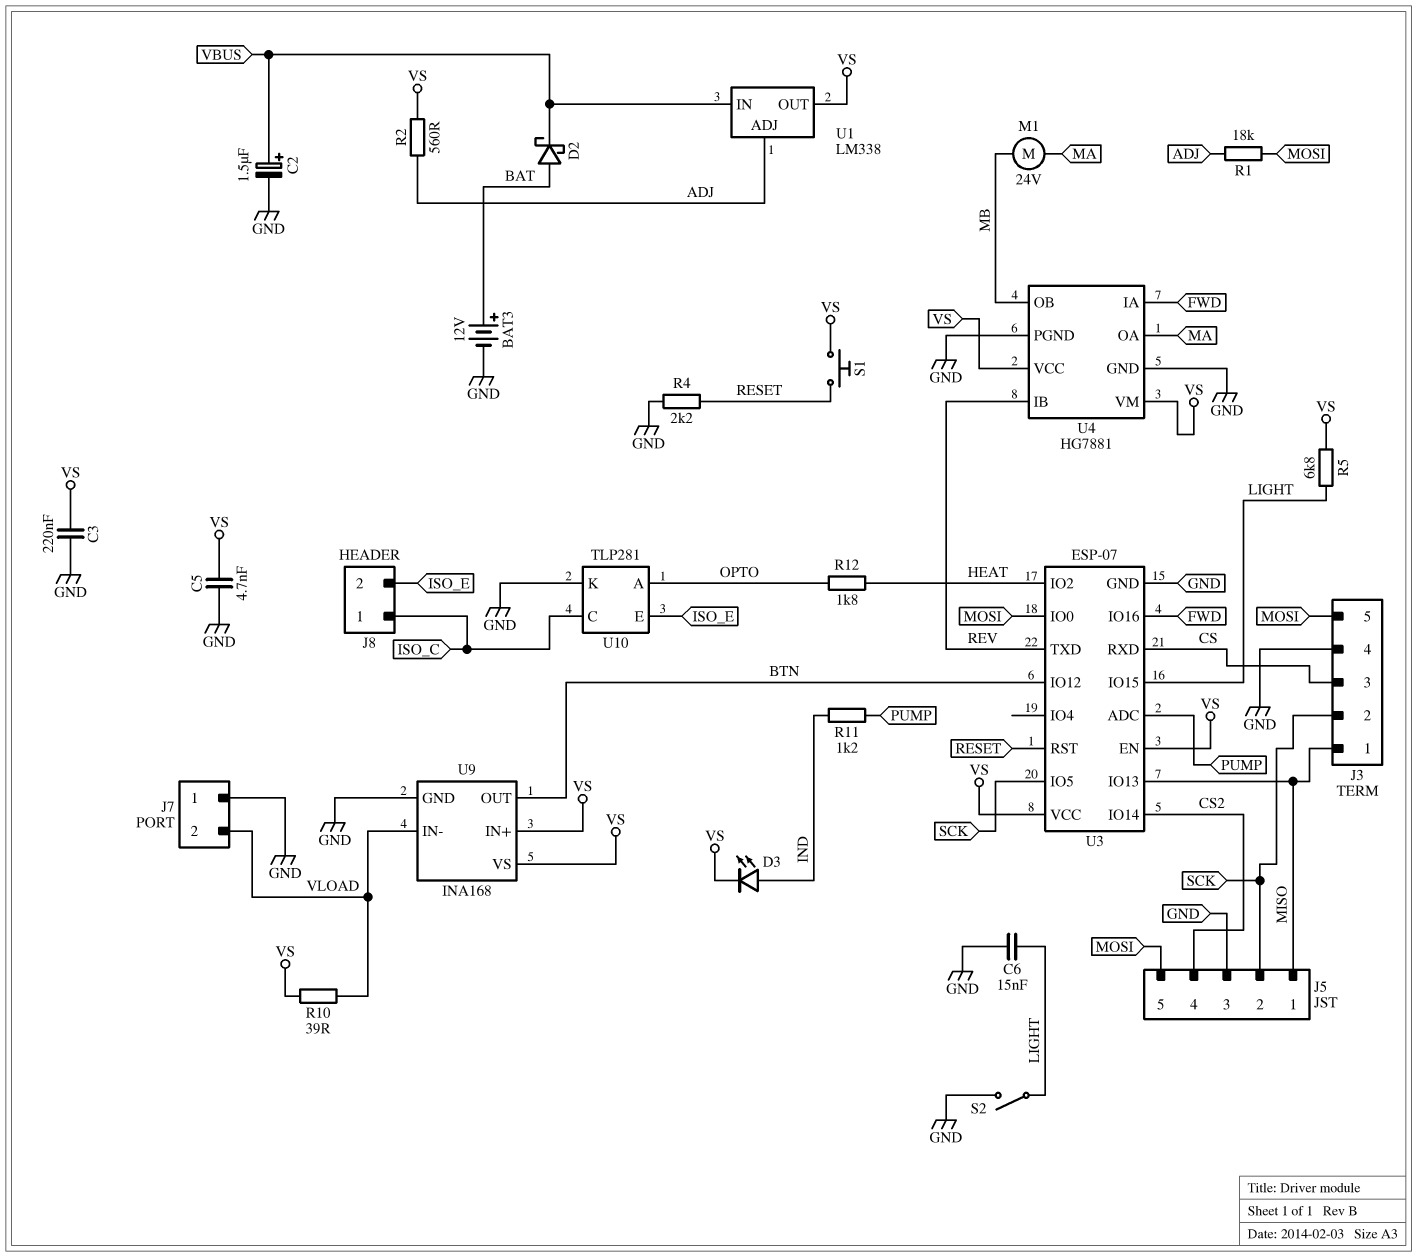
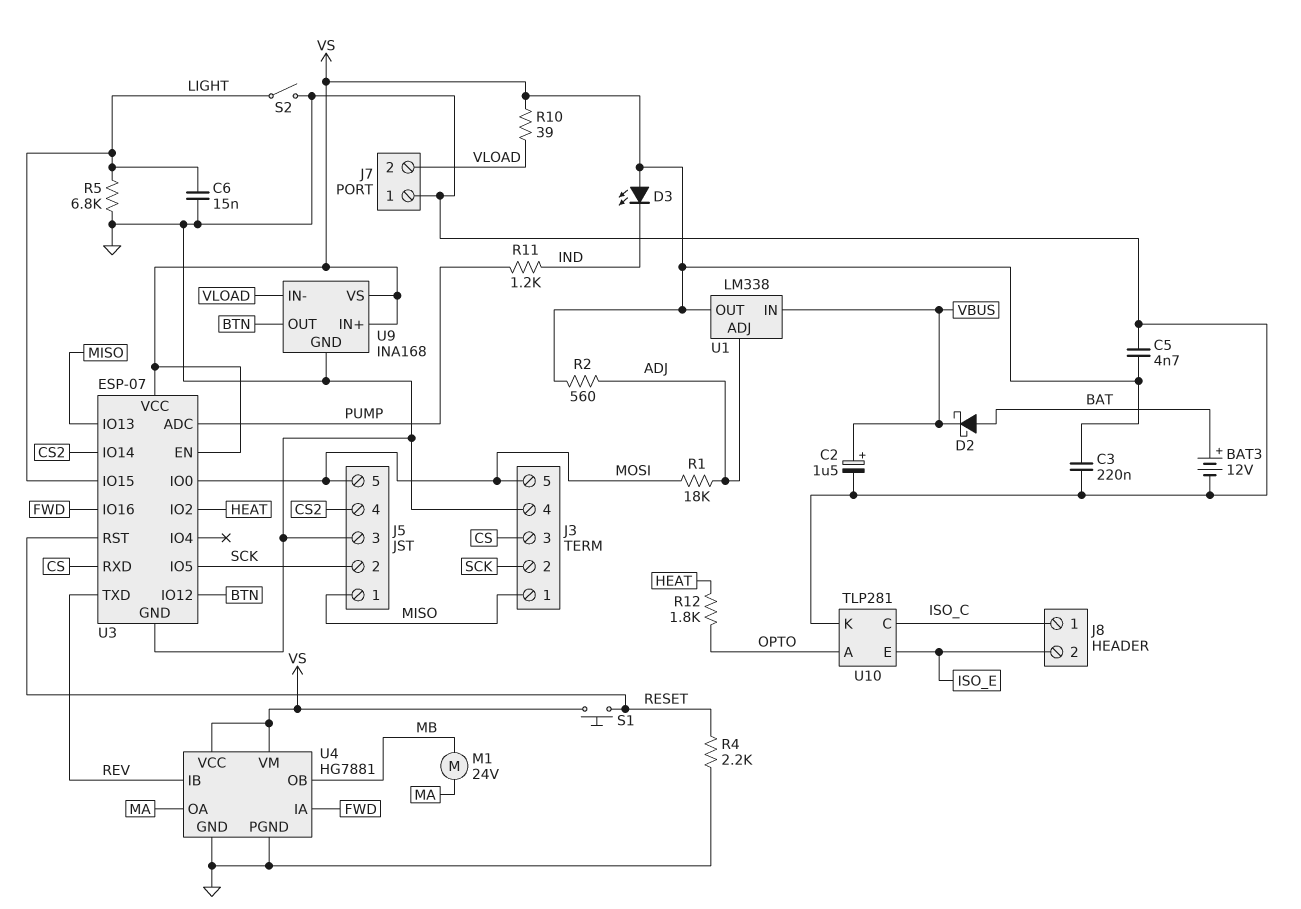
D3: LED (A IND, K VS) -> LED (A VS, K IND)
R5: 6.8k (LIGHT, VS) -> 6.8k (GND, LIGHT)

